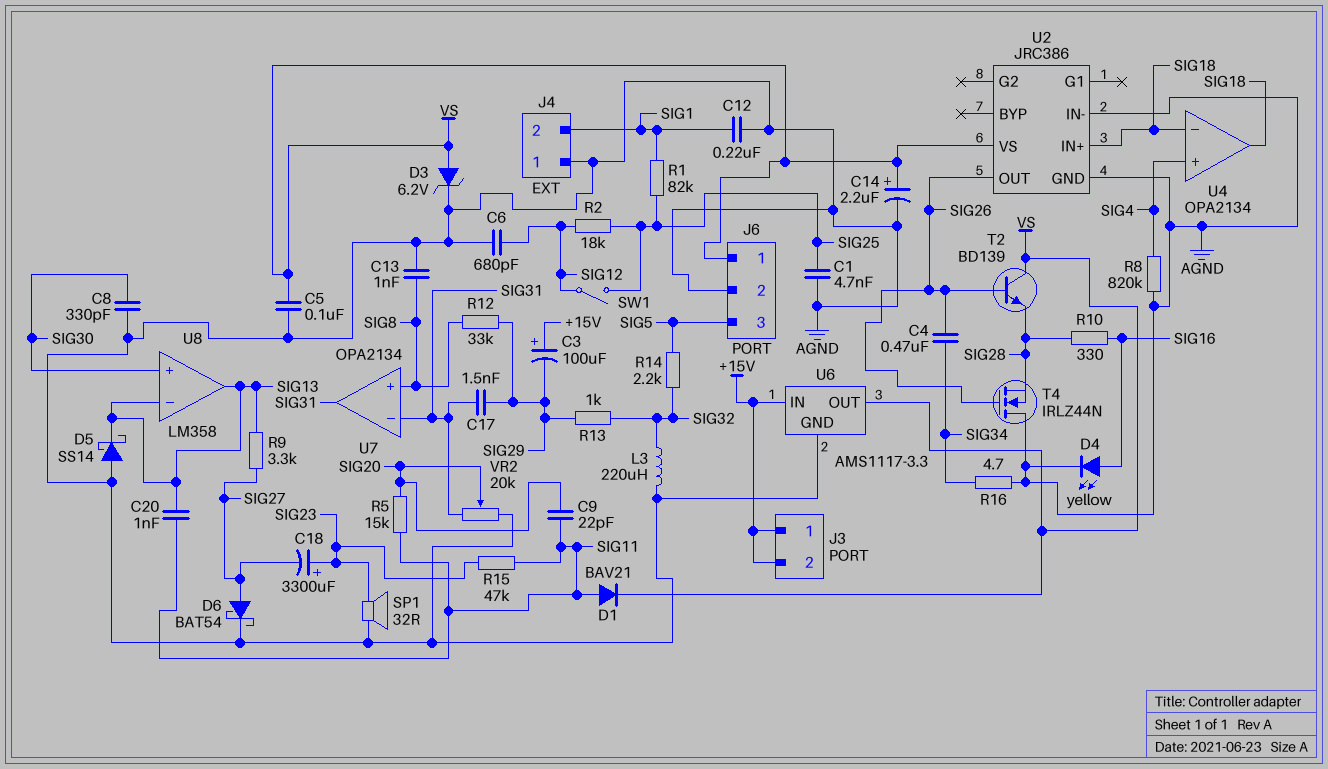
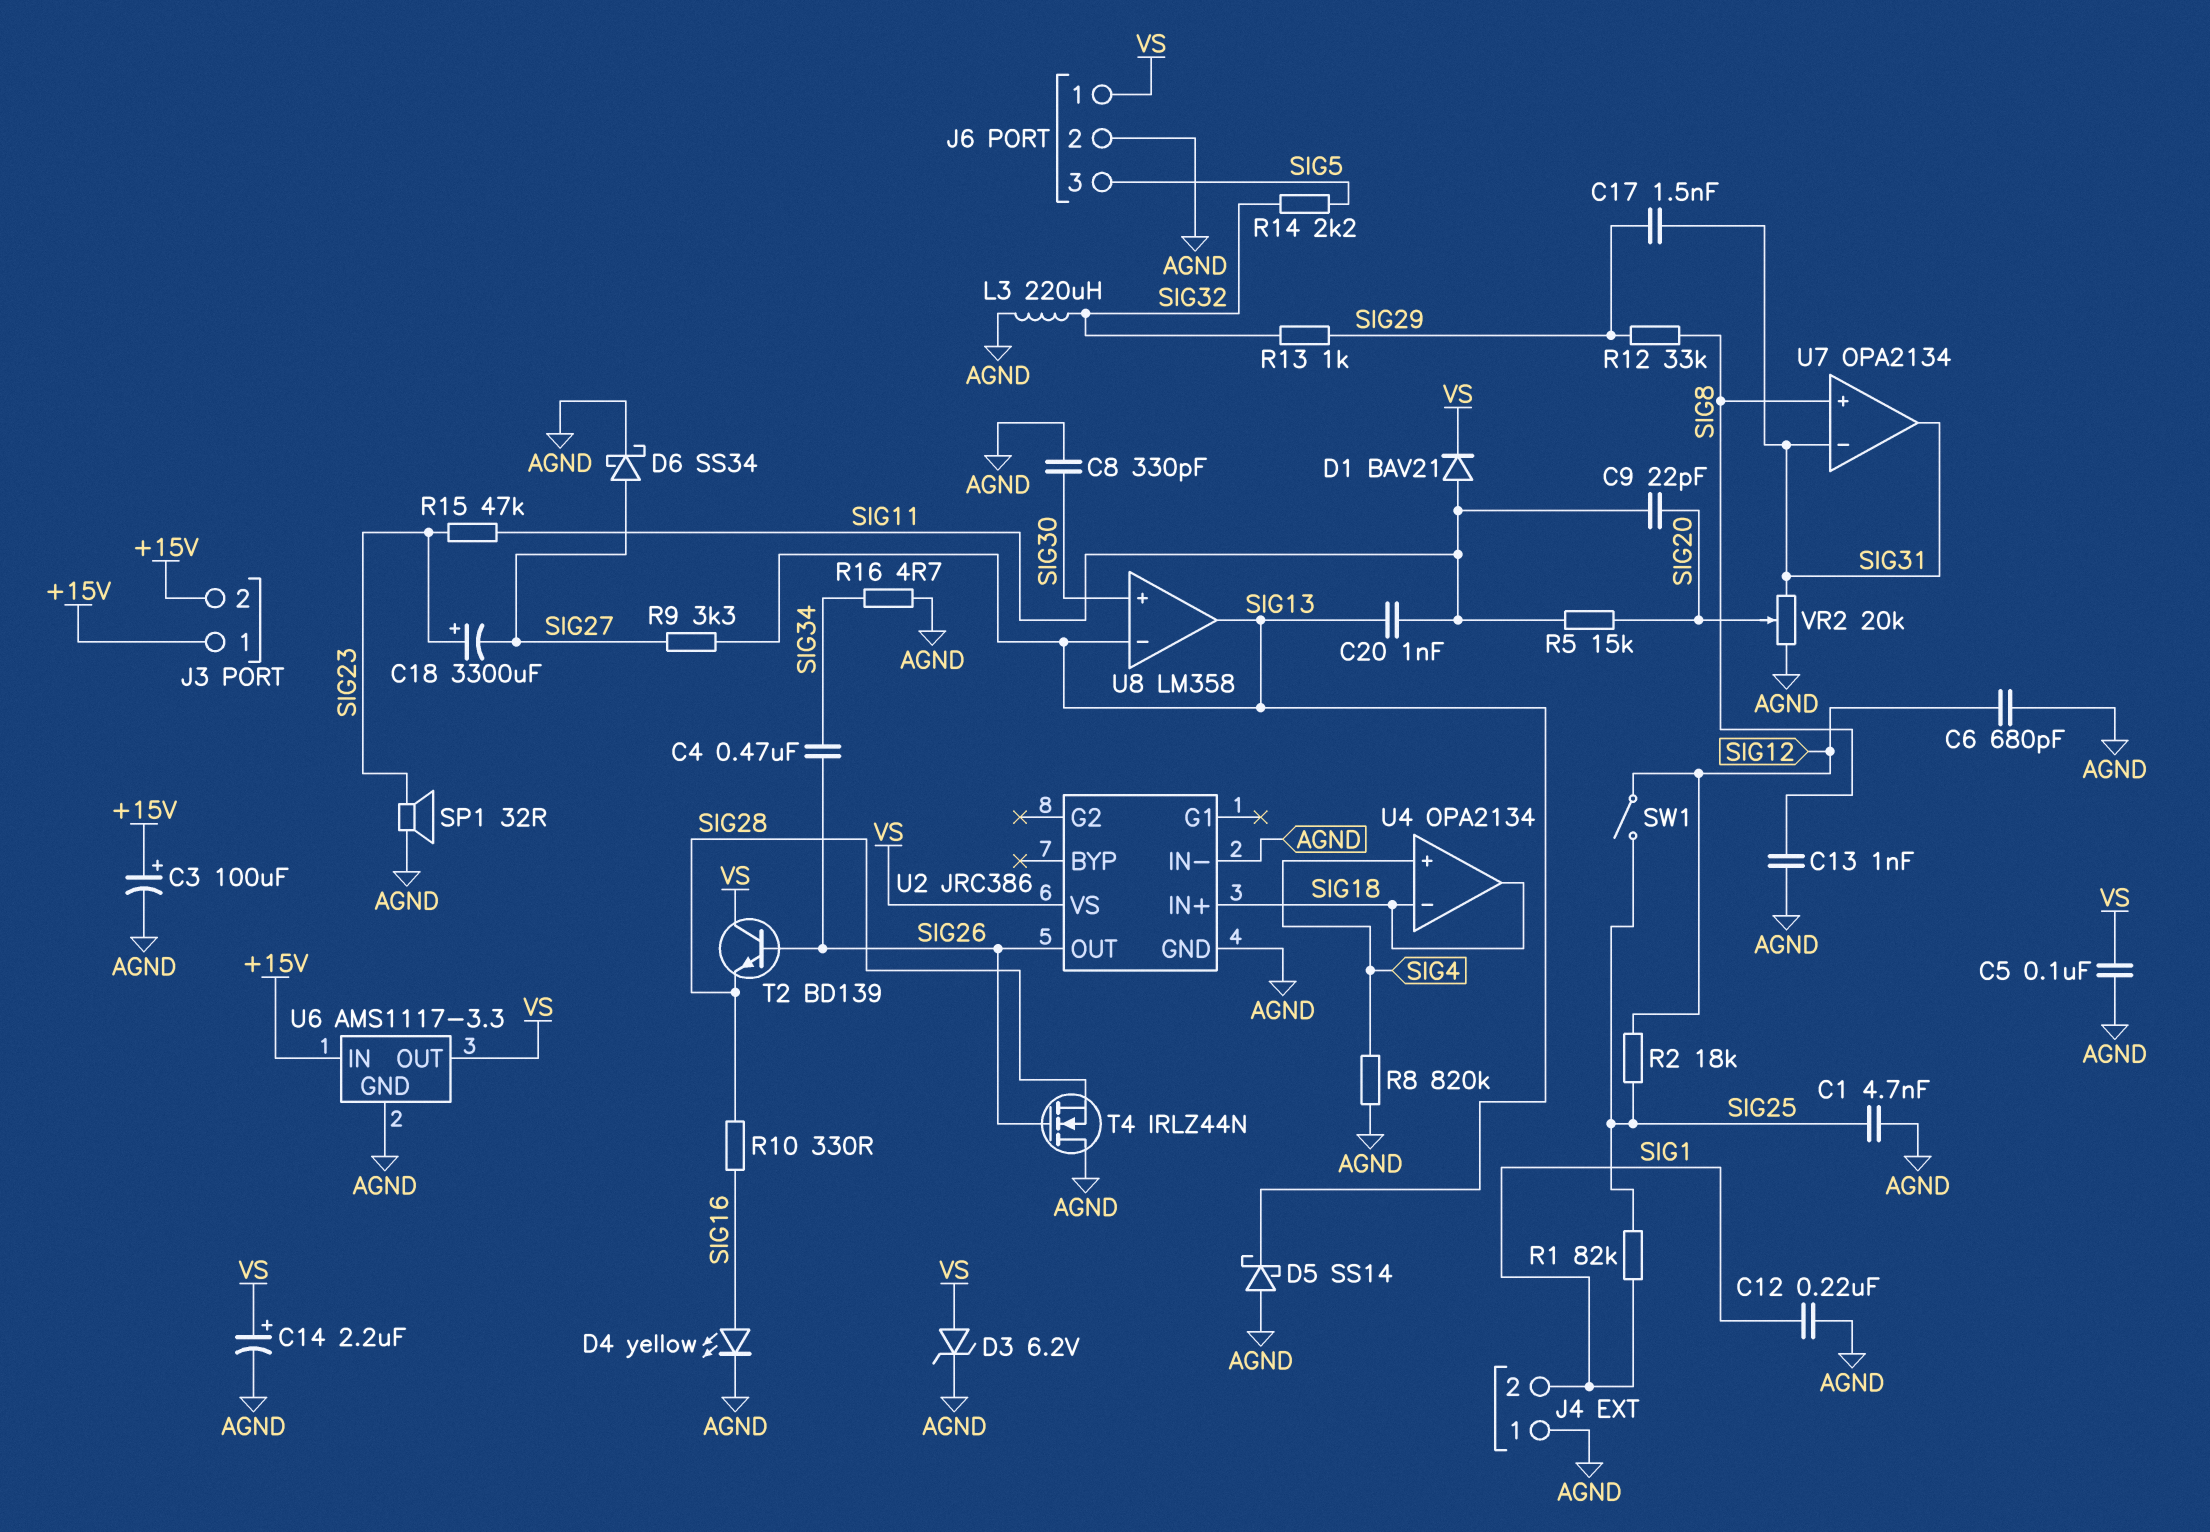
C3: 100uF (plus +15V, minus SIG29) -> 100uF (plus +15V, minus AGND)
D6: schottky BAT54 (A SIG27, K AGND) -> schottky SS34 (A SIG27, K AGND)

